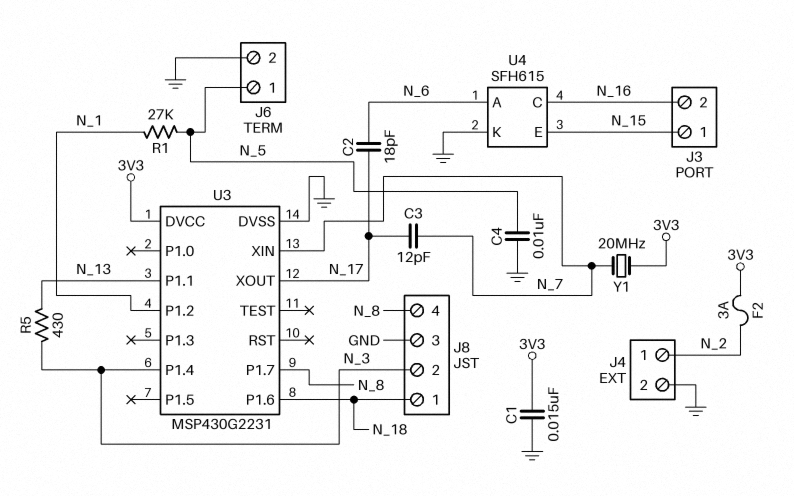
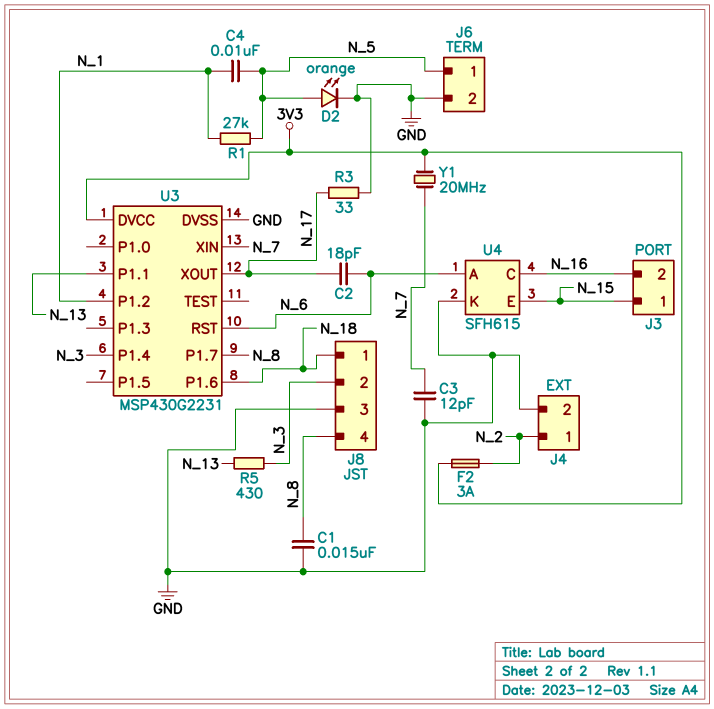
C1: 15nF (3V3, GND) -> 15nF (GND, N_8)
C3: 12pF (N_7, N_17) -> 12pF (GND, N_7)
C4: 10nF (GND, N_5) -> 10nF (N_1, N_5)
D2: none -> LED orange (A N_5, K GND)
R3: none -> 33 (GND, N_17)
U3 pin RST: none -> N_6

